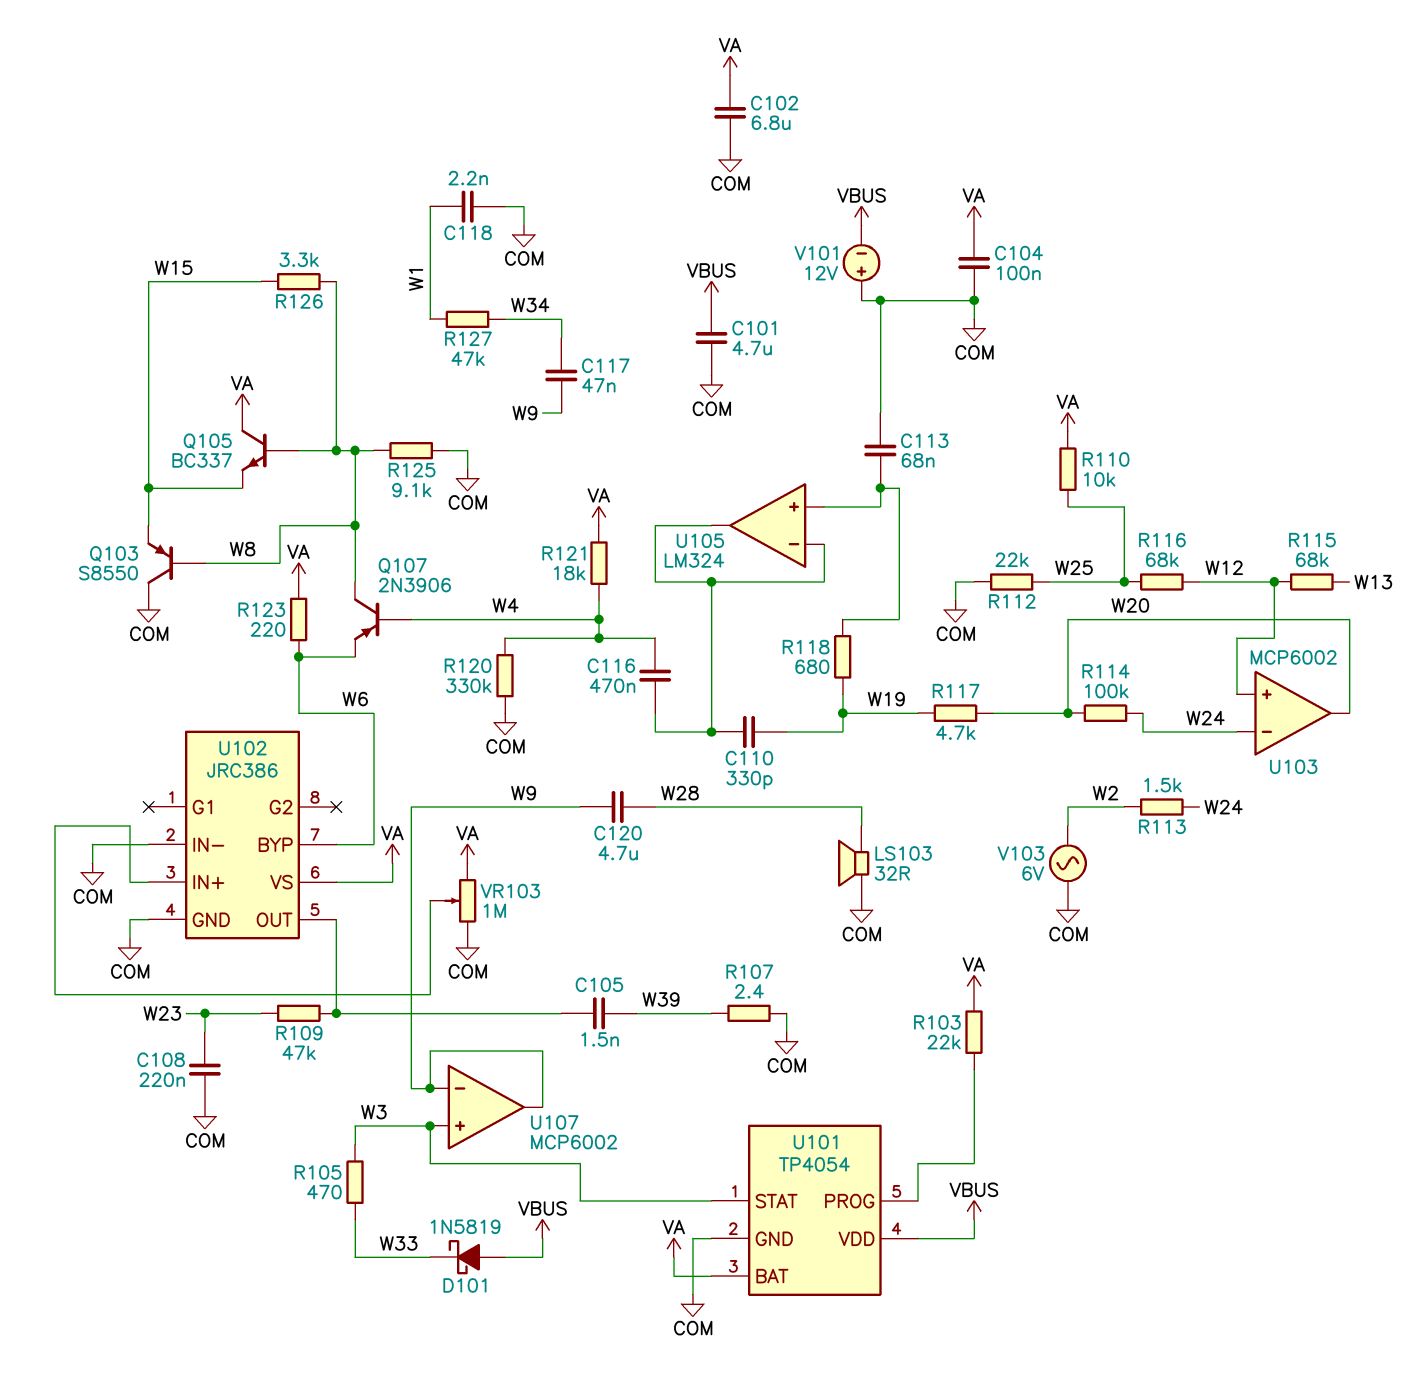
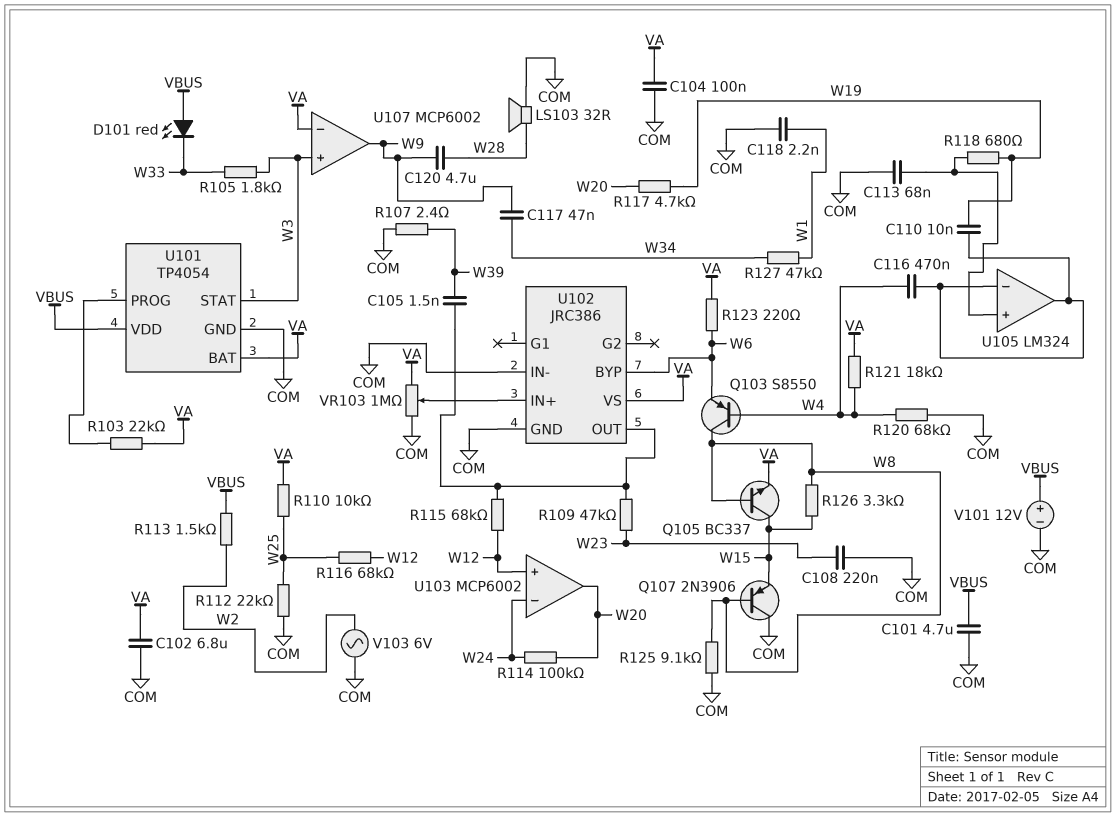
C110: 330pF (U105/in-, W19) -> 10nF (U105/in-, W19)
D101: schottky 1N5819 (A VBUS, K W33) -> LED red (A VBUS, K W33)
Q103: PNP S8550 (B W8, C COM, E W15) -> PNP S8550 (B W4, C W8, E W6)
Q105: NPN BC337 (B W8, C VA, E W15) -> NPN BC337 (B W8, C W15, E VA)
Q107: PNP 2N3906 (B W4, C W8, E W6) -> PNP 2N3906 (B W8, C COM, E W15)
R105: 470 (W3, W33) -> 1.8k (W3, W33)
R113: 1.5k (W2, W24) -> 1.5k (VBUS, W2)
R115: 68k (W12, W13) -> 68k (U102/OUT, W12)
R120: 330k (COM, W4) -> 68k (COM, W4)
U107 pin in-: W9 -> VA
V101: 12V (plus COM, minus VBUS) -> 12V (plus VBUS, minus COM)

